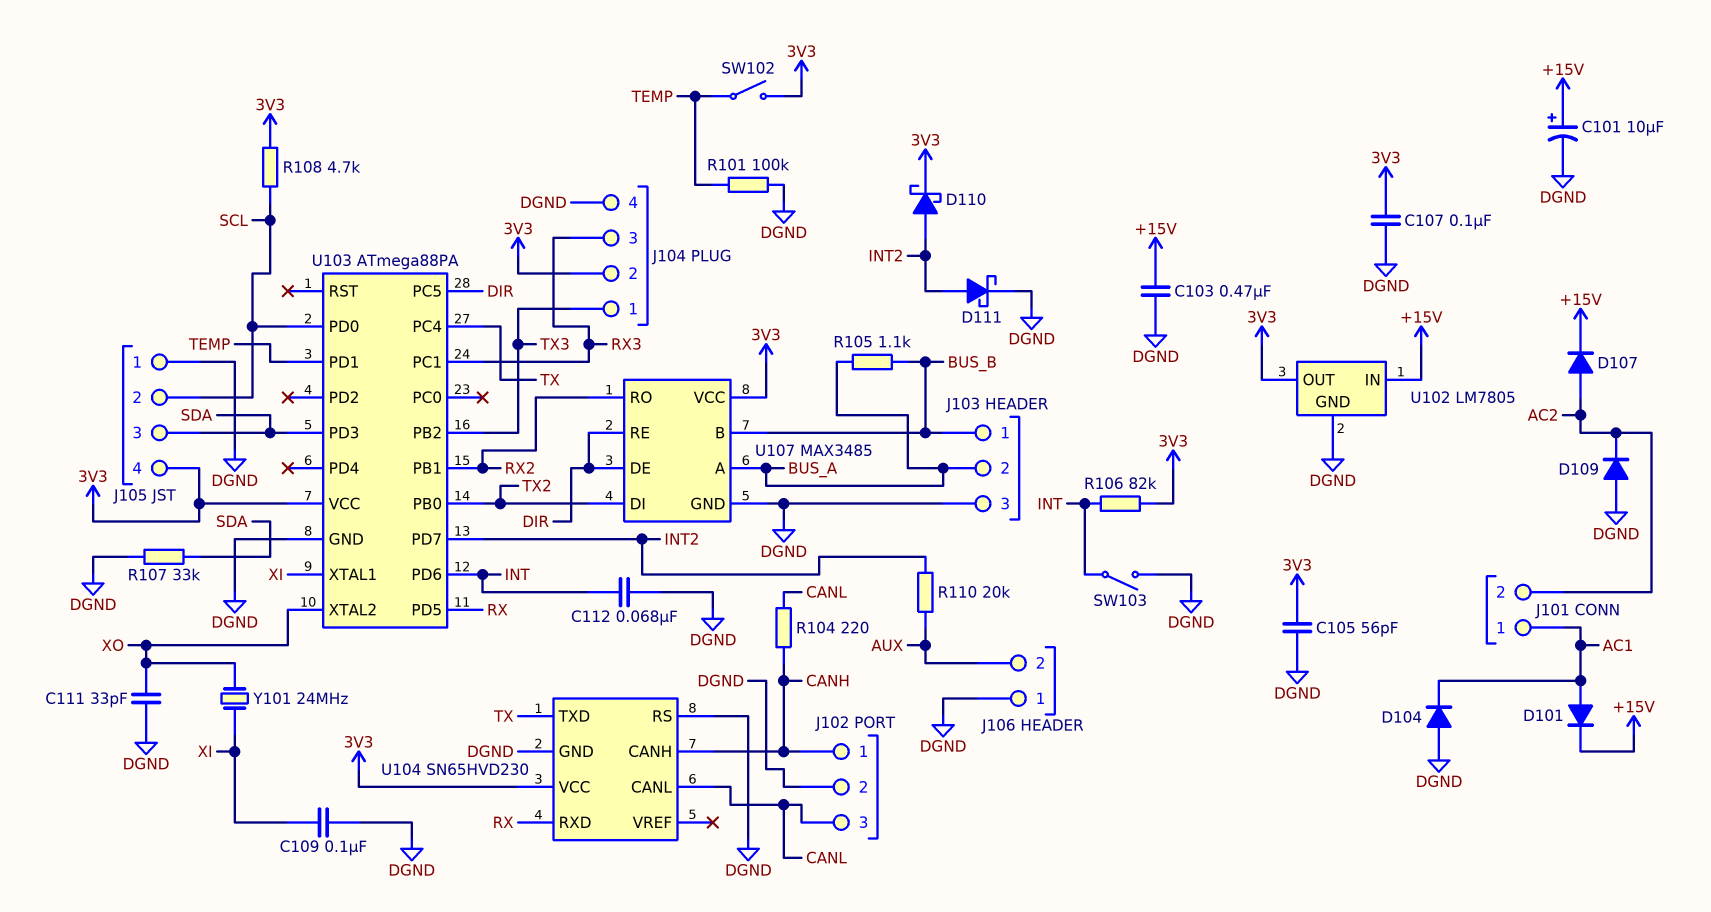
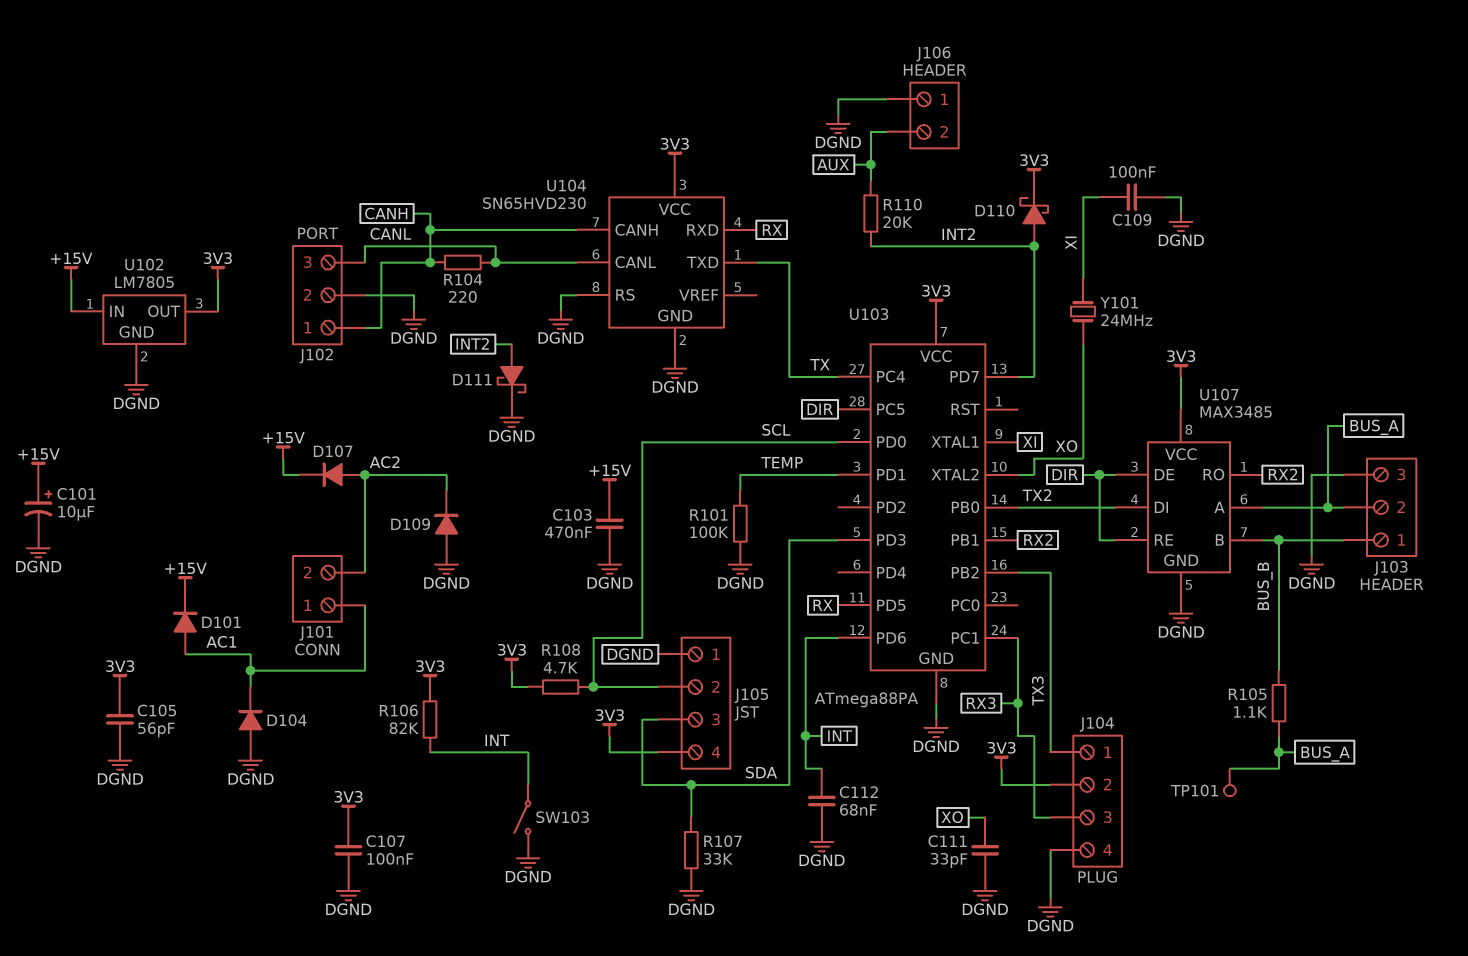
SW102: switch (3V3, TEMP) -> none
TP101: none -> test point (BUS_A)

